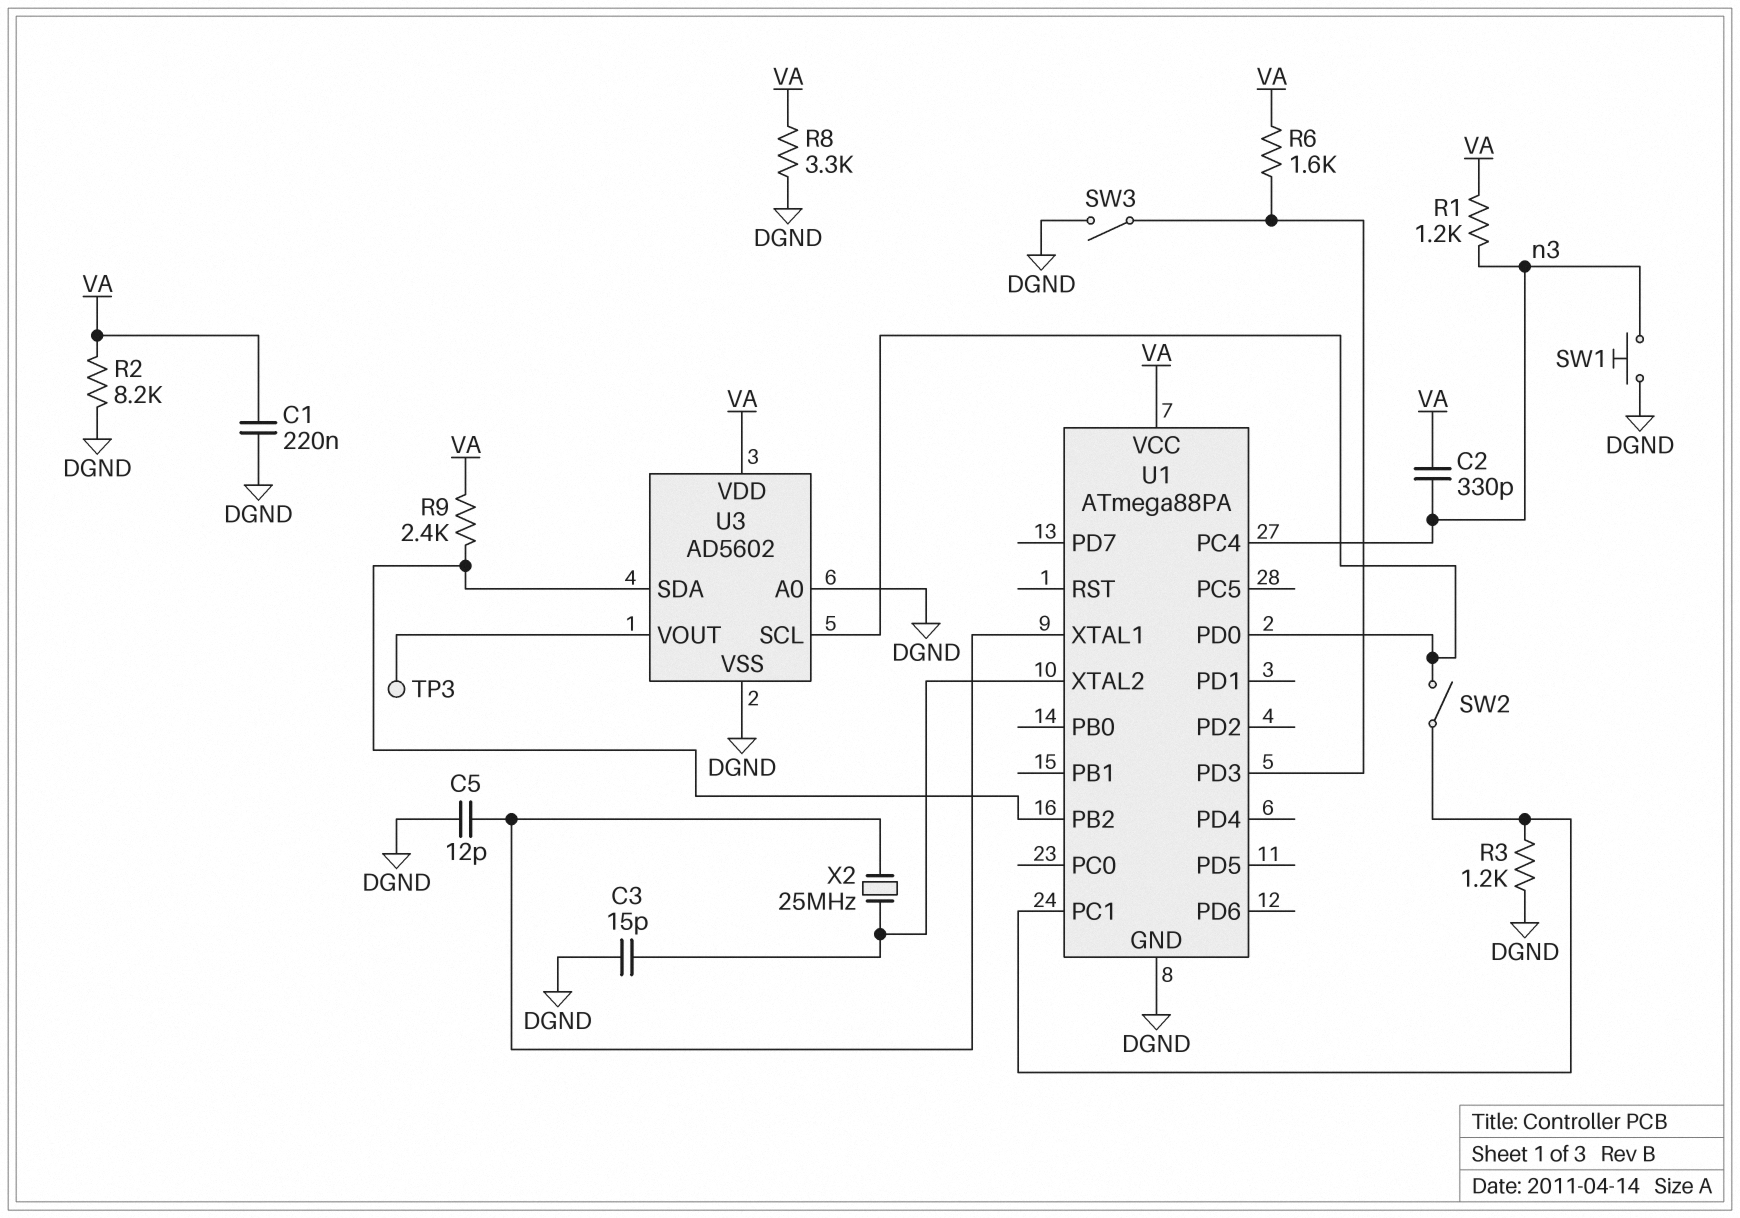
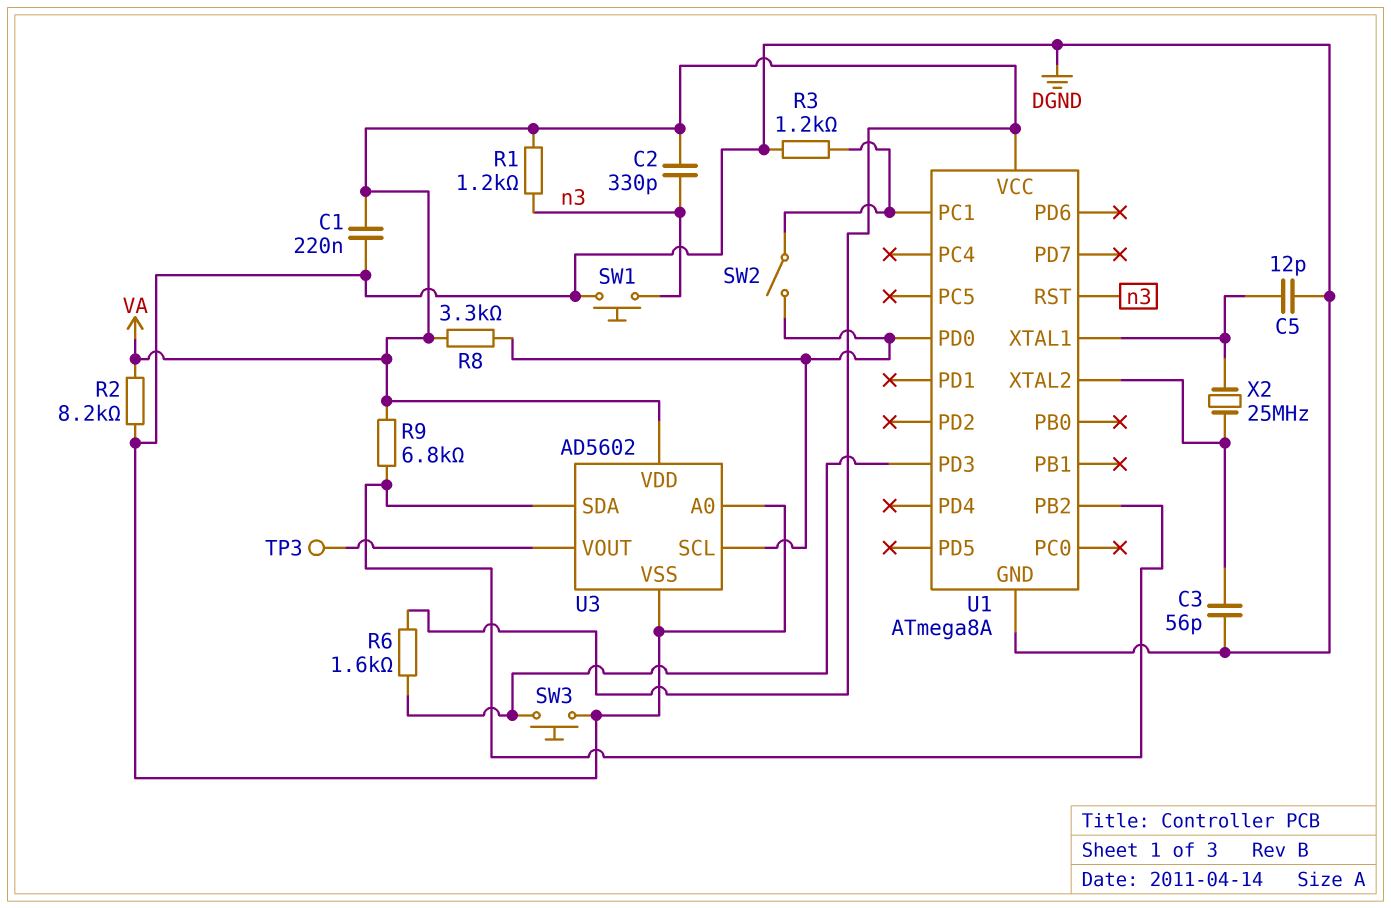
C3: 15pF (DGND, U1/XTAL2) -> 56pF (DGND, U1/XTAL2)
R8: 3.3k (DGND, VA) -> 3.3k (U1/PD0, VA)
R9: 2.4k (U1/PB2, VA) -> 6.8k (U1/PB2, VA)
SW3: switch (DGND, U1/PD3) -> button (DGND, U1/PD3)
U1: ATmega88PA -> ATmega8A
U1 pin PC4: n3 -> none
U1 pin RST: none -> n3

